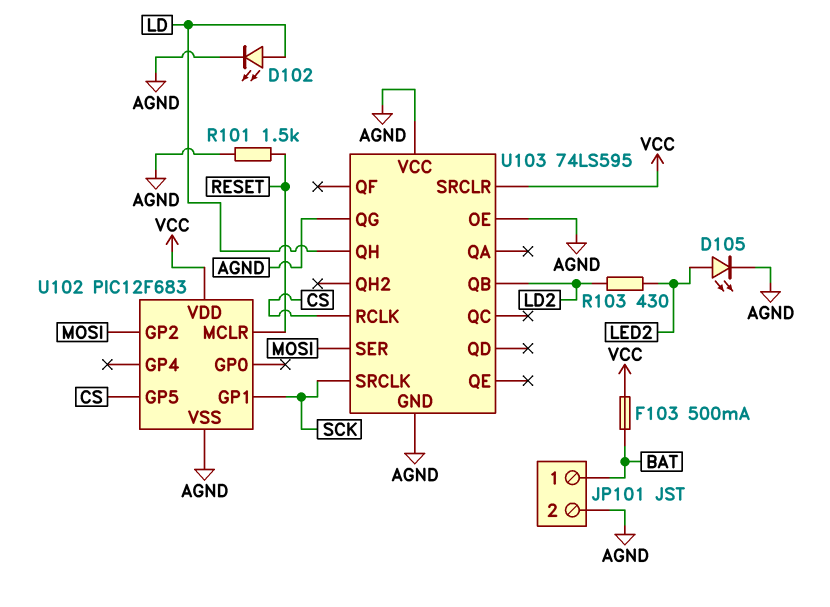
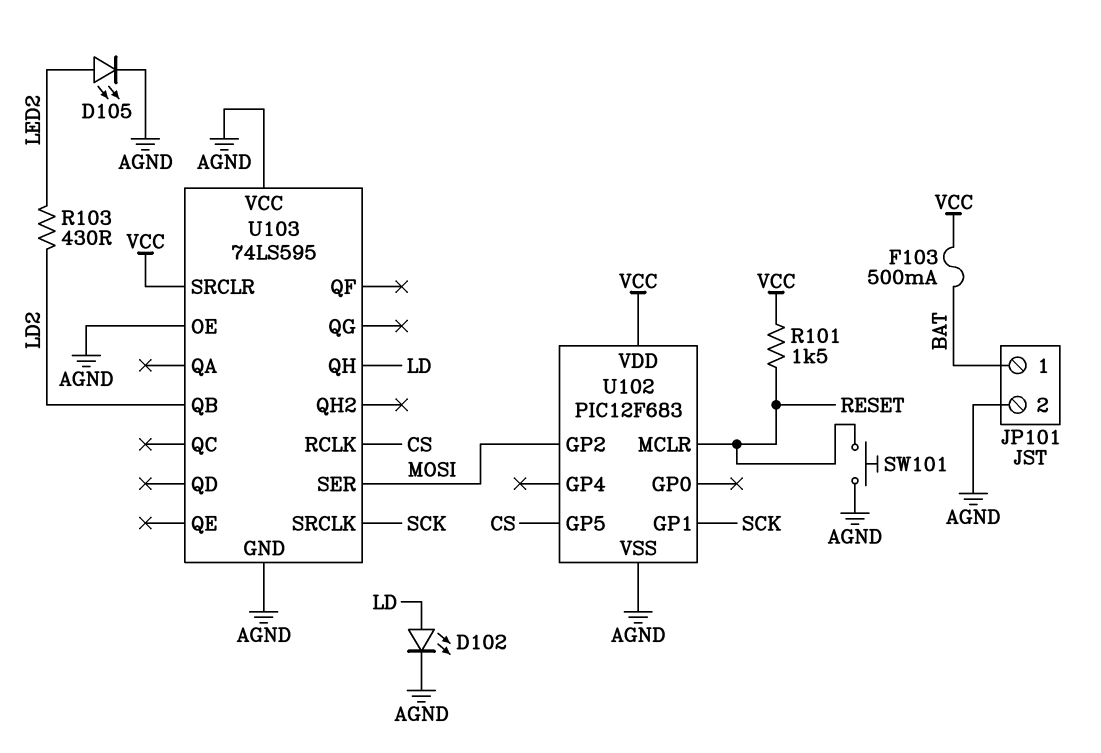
R101: 1.5k (AGND, RESET) -> 1.5k (RESET, VCC)
SW101: none -> button (AGND, RESET)
U103 pin QG: AGND -> none

